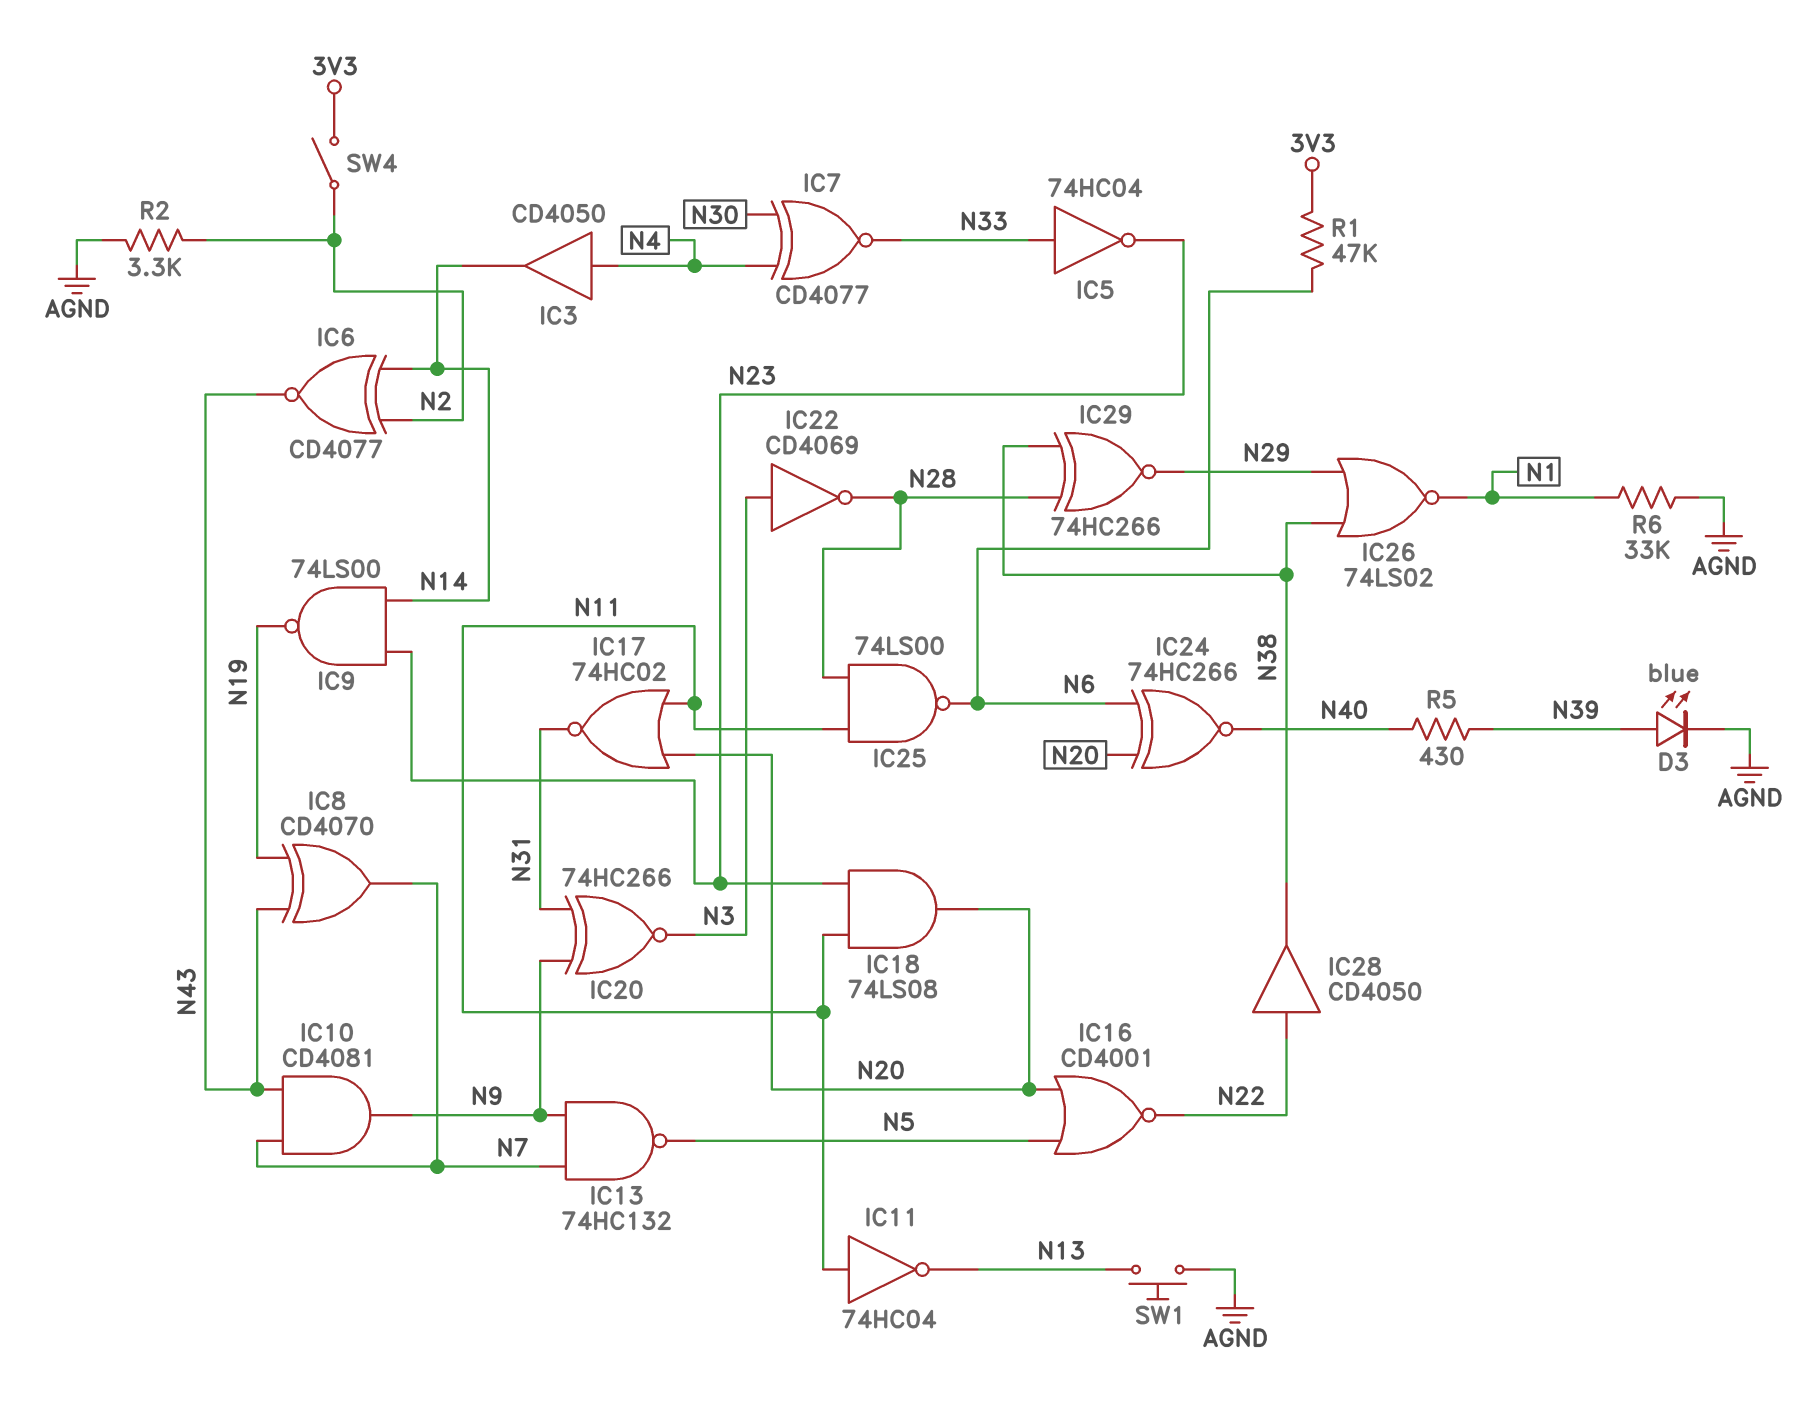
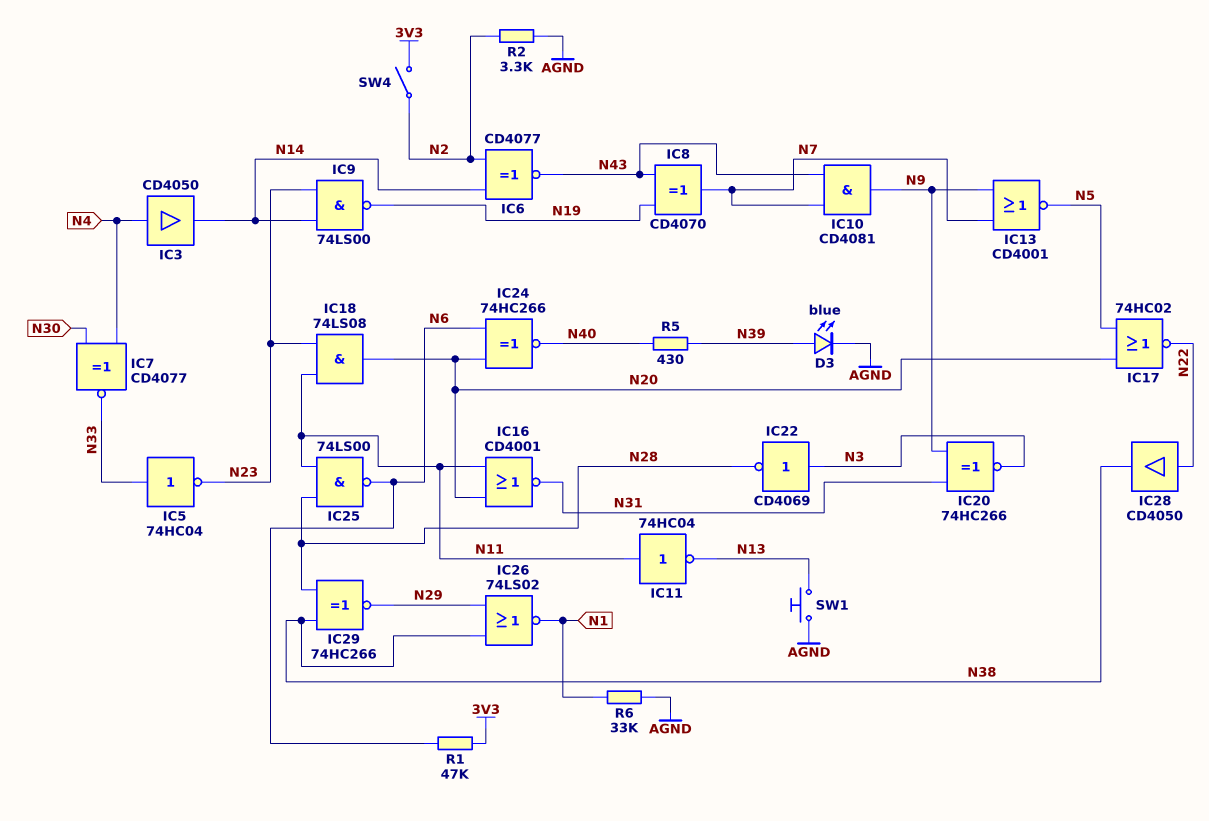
IC13: NAND 74HC132 (in N7, in N9, out N5) -> NOR CD4001 (in N7, in N9, out N5)
IC16: NOR CD4001 (in N5, in N20, out N22) -> NOR CD4001 (in N11, in N20, out N31)
IC17: NOR 74HC02 (in N11, in N20, out N31) -> NOR 74HC02 (in N5, in N20, out N22)

